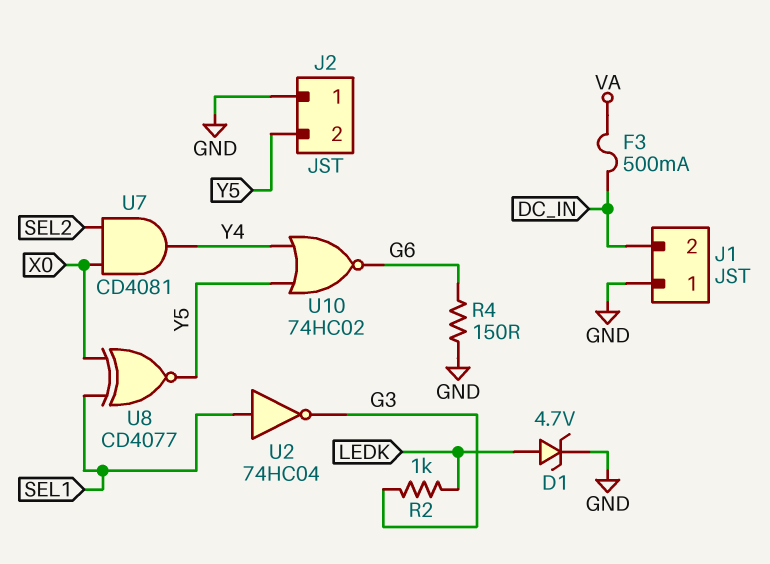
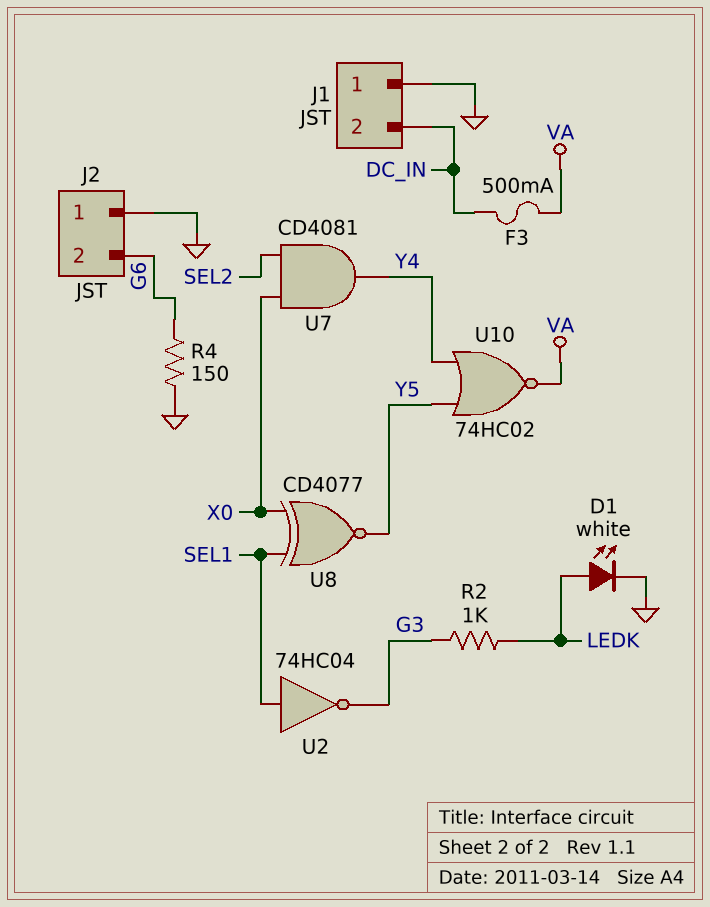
D1: zener 4.7V (A LEDK, K GND) -> LED white (A LEDK, K GND)
J2 pin 2: Y5 -> G6
U10: NOR 74HC02 (in Y4, in Y5, out G6) -> NOR 74HC02 (in Y4, in Y5, out VA)

